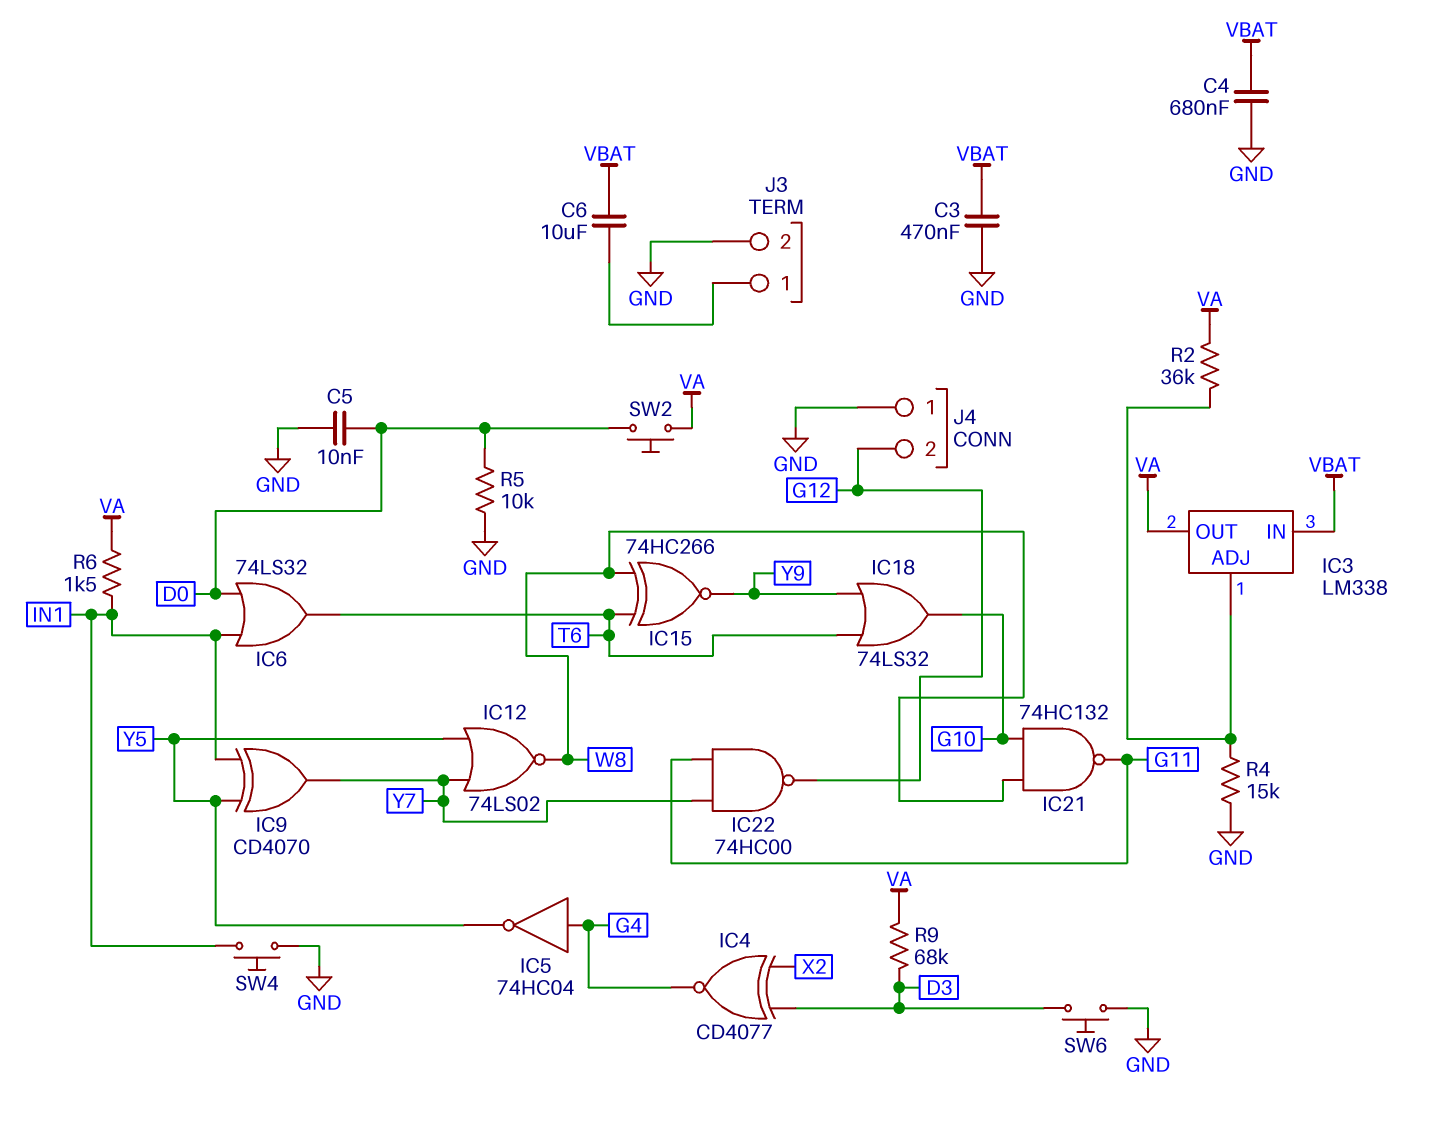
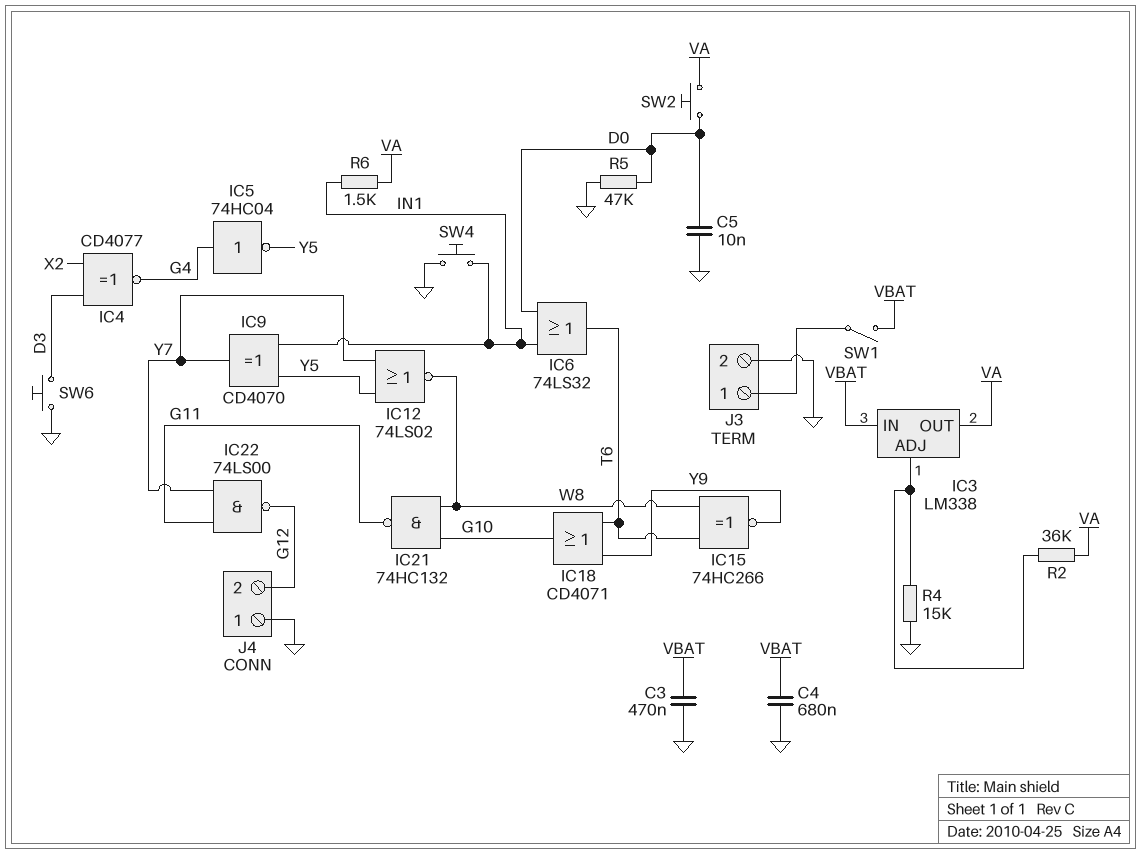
C6: 10uF (J3/1, VBAT) -> none
IC18: OR 74LS32 (in T6, in Y9, out G10) -> OR CD4071 (in T6, in Y9, out G10)
IC22: NAND 74HC00 (in G11, in Y7, out G12) -> NAND 74LS00 (in G11, in Y7, out G12)
R5: 10k (D0, GND) -> 47k (D0, GND)
R9: 68k (D3, VA) -> none
SW1: none -> switch (J3/1, VBAT)

